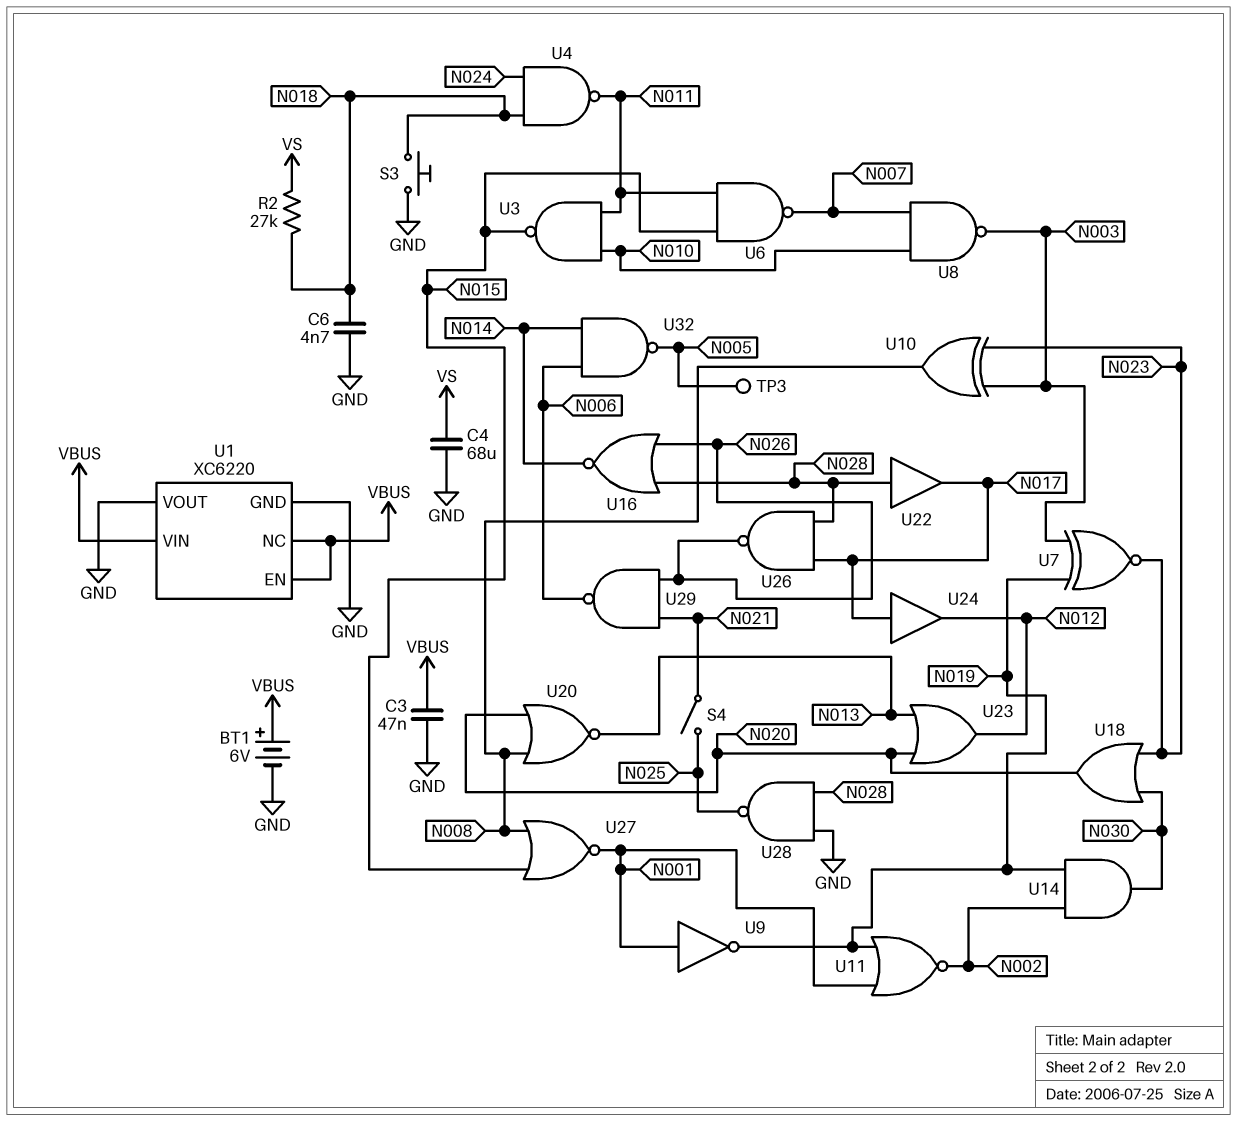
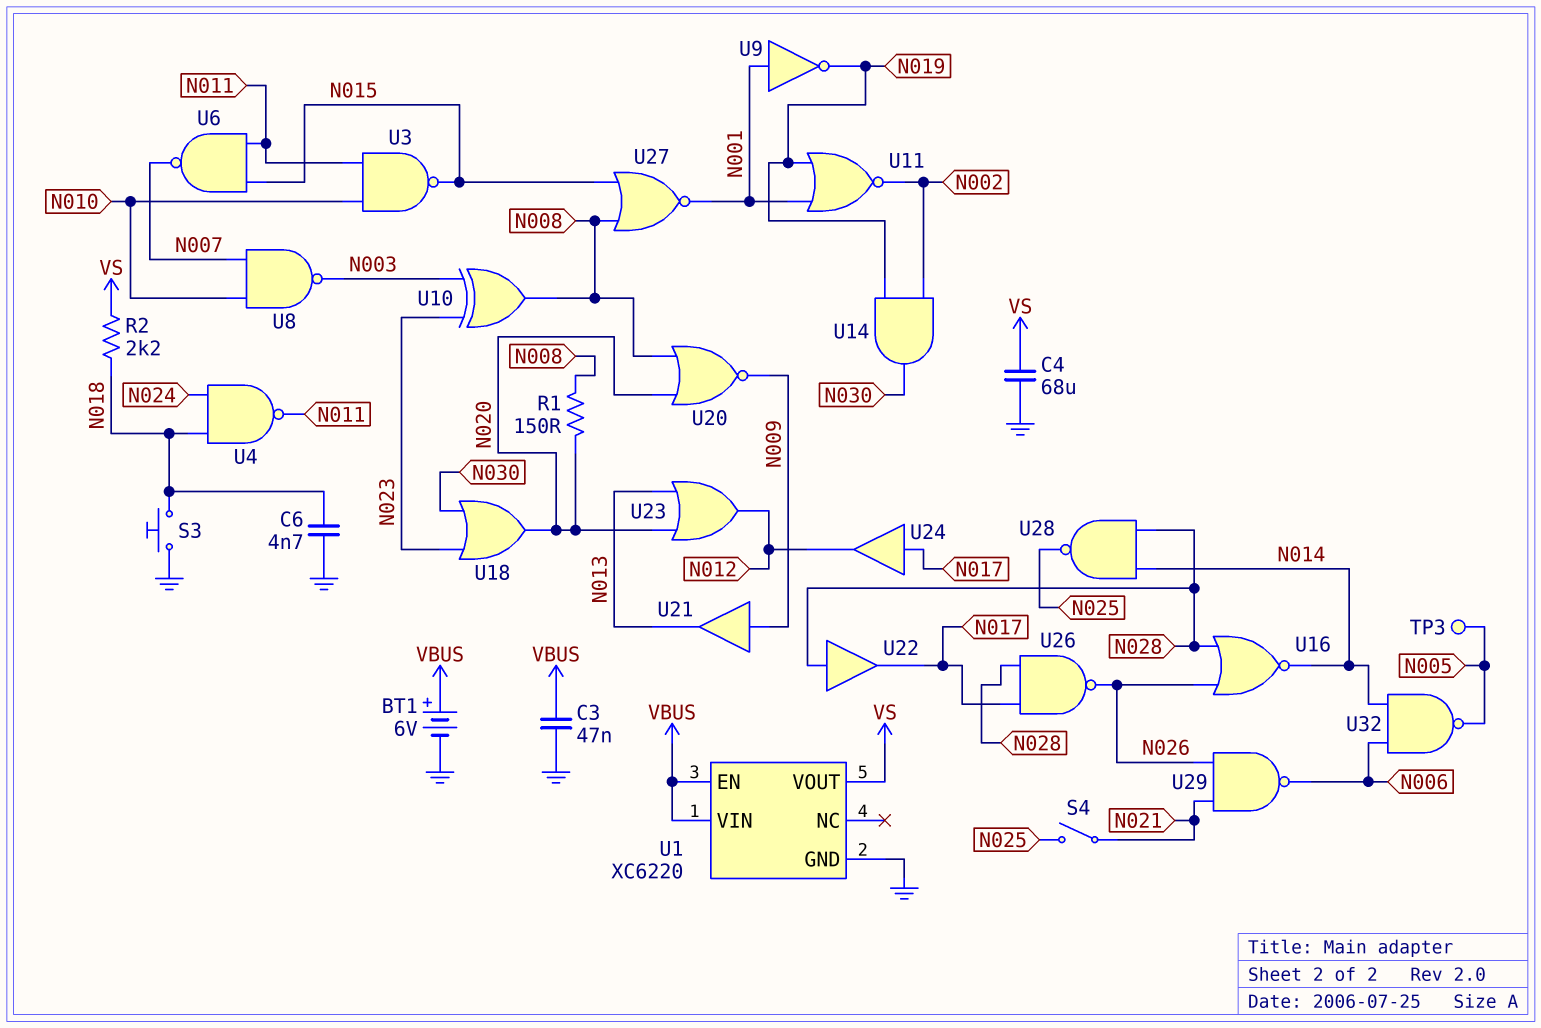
R1: none -> 150 (N008, N020)
R2: 27k (N018, VS) -> 2.2k (N018, VS)
U1 pin NC: VBUS -> none
U1 pin VOUT: GND -> VS
U7: XNOR (in N003, in N019, out N023) -> none
U20: NOR (in N008, in N020, out N013) -> NOR (in N008, in N020, out N009)
U21: none -> buffer (in N009, out N013)
U28: NAND (in GND, in N028, out N025) -> NAND (in N014, in N028, out N025)

